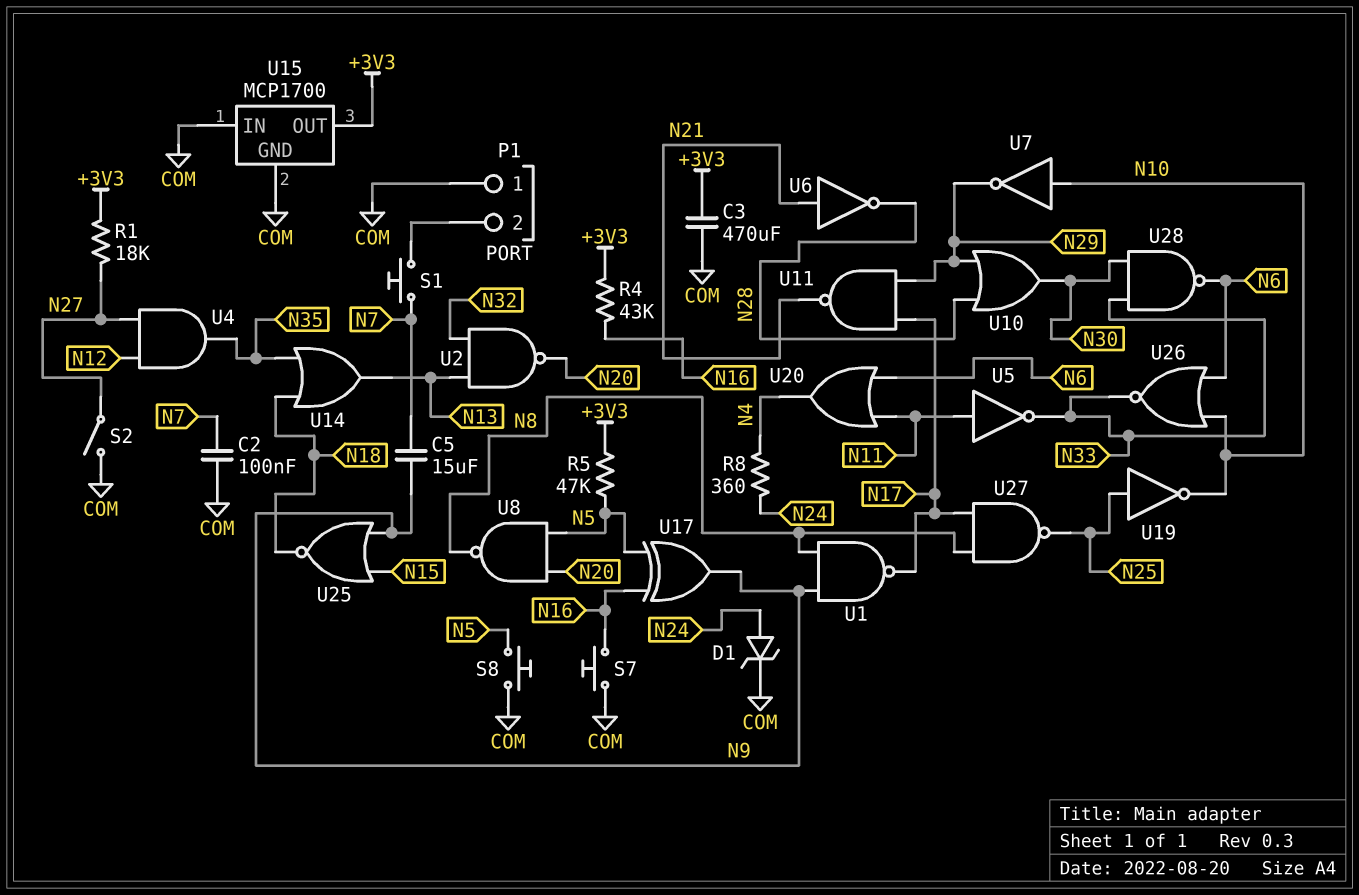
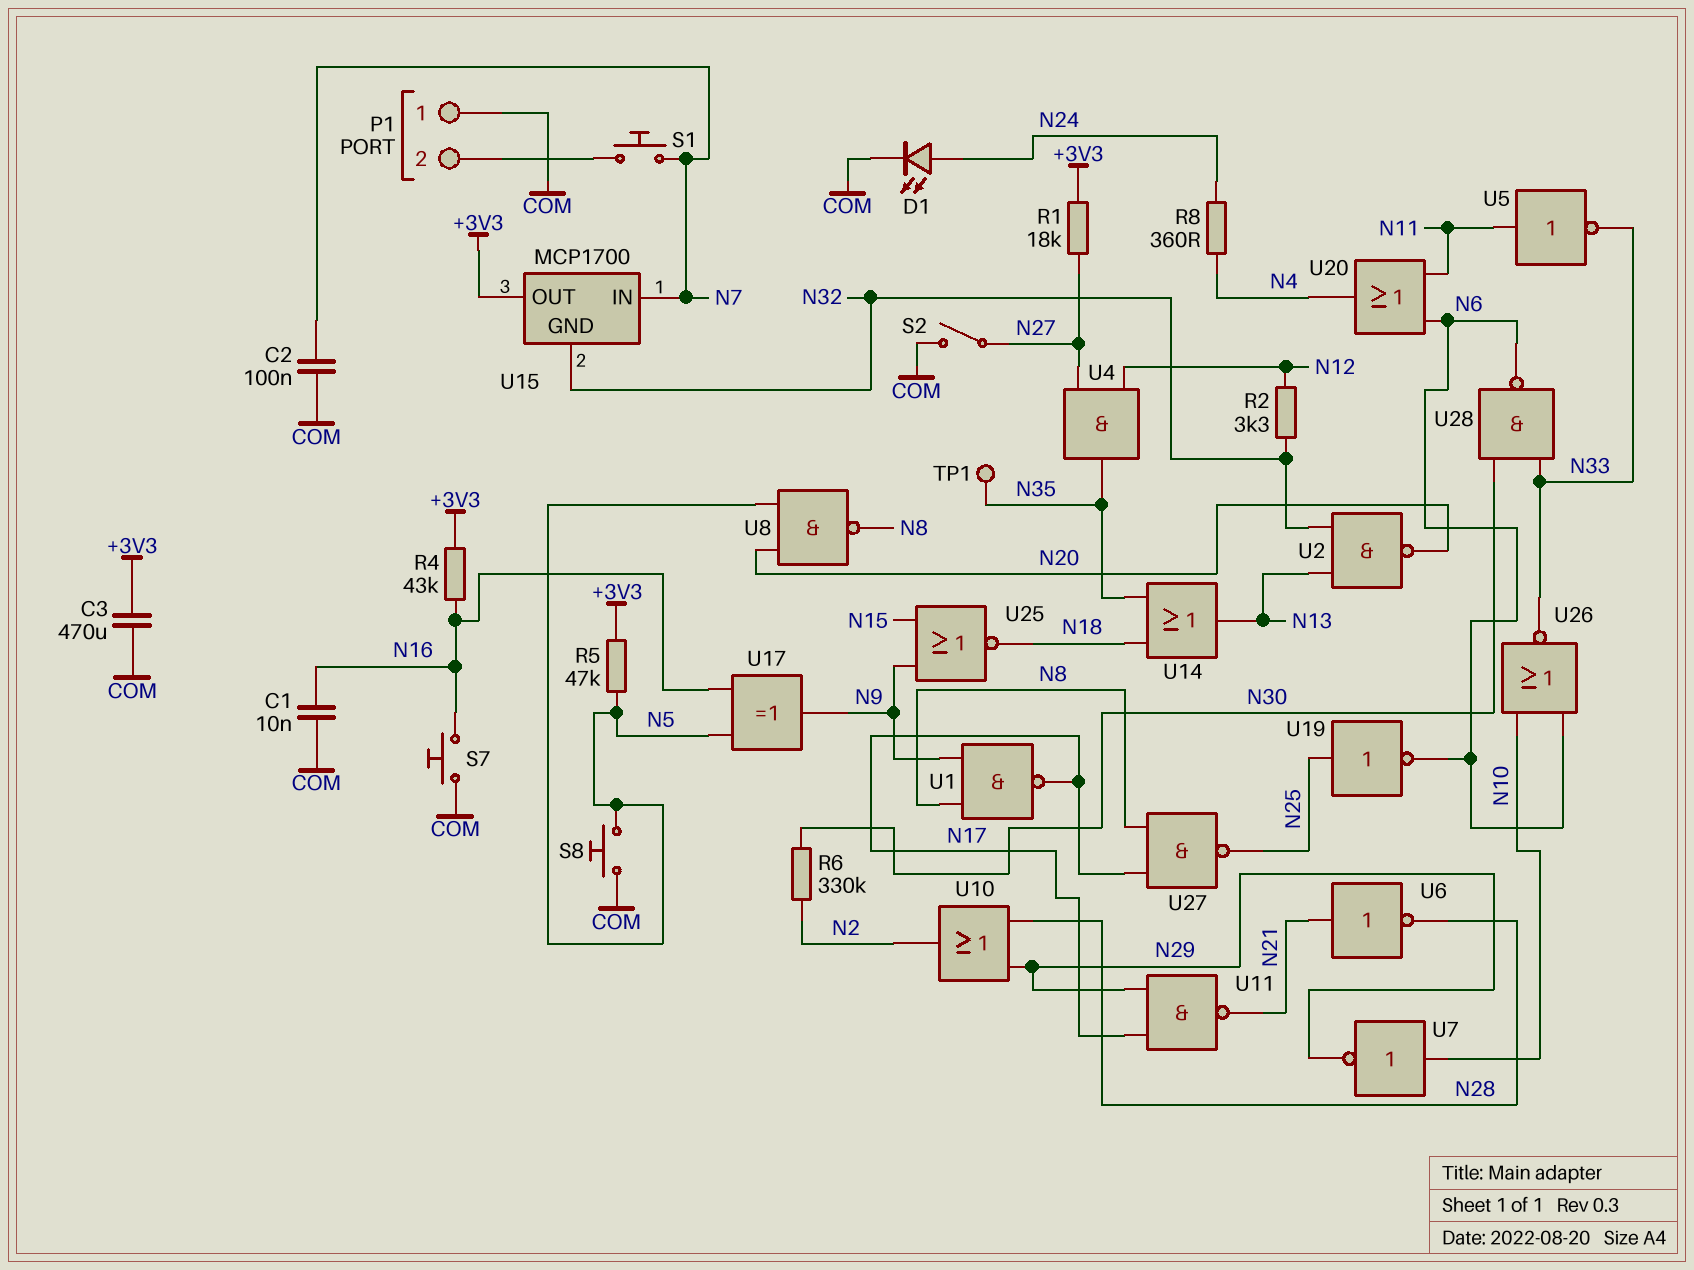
C1: none -> 10nF (COM, N16)
C5: 15uF (N7, N9) -> none
D1: zener (A N24, K COM) -> LED (A N24, K COM)
R2: none -> 3.3k (N12, N32)
R6: none -> 330k (N2, N30)
TP1: none -> test point (N35)
U10: OR (in N28, in N29, out N30) -> OR (in N28, in N29, out N2)
U15 pin GND: COM -> N32
U15 pin IN: COM -> N7
U19: NOT (in N25, out N10) -> NOT (in N25, out N6)

